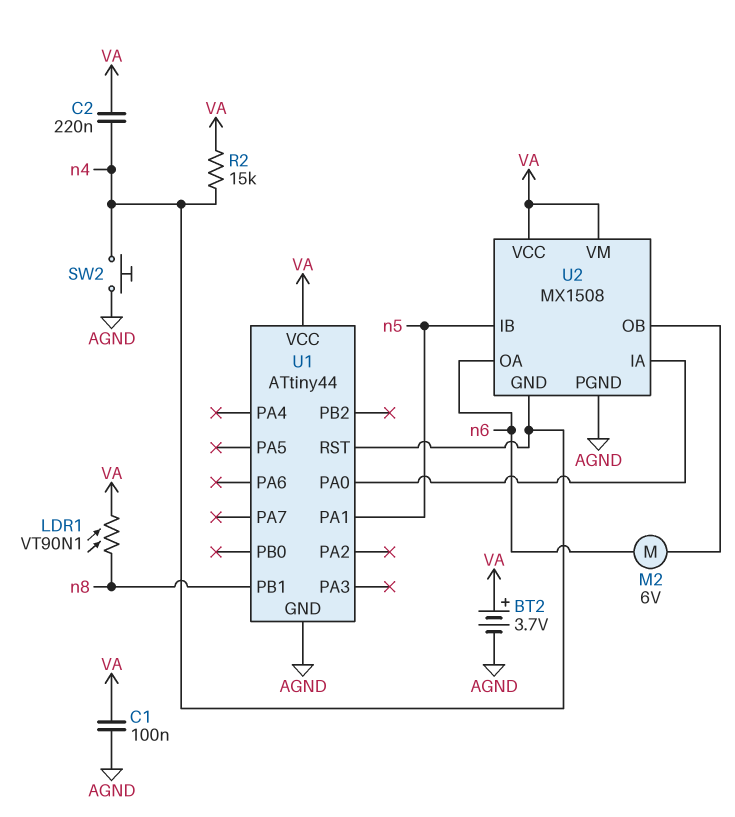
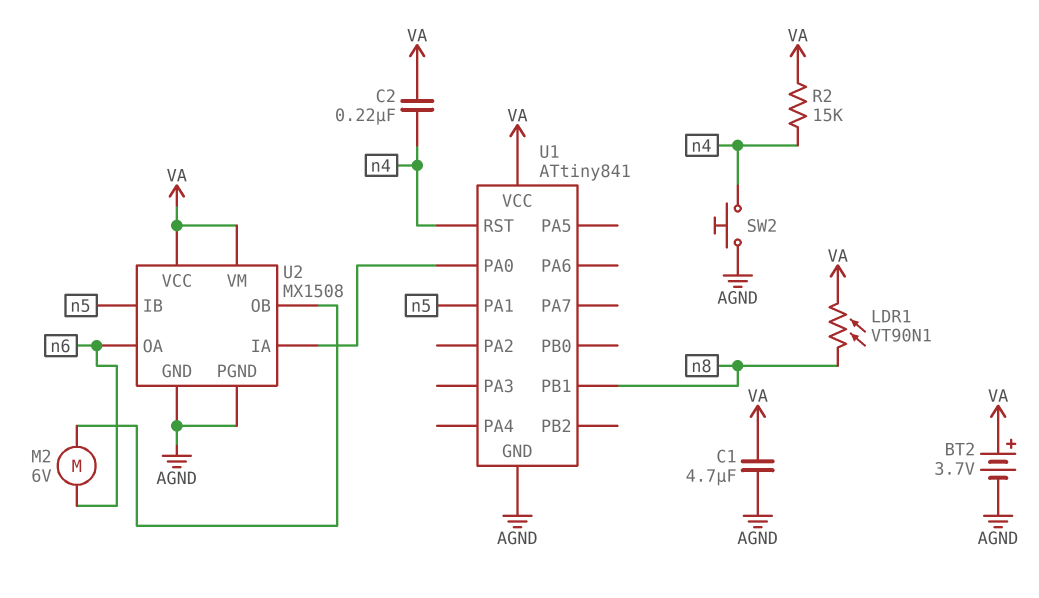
C1: 100nF (AGND, VA) -> 4.7uF (AGND, VA)
U1: ATtiny44 -> ATtiny841
U2 pin GND: n4 -> AGND

